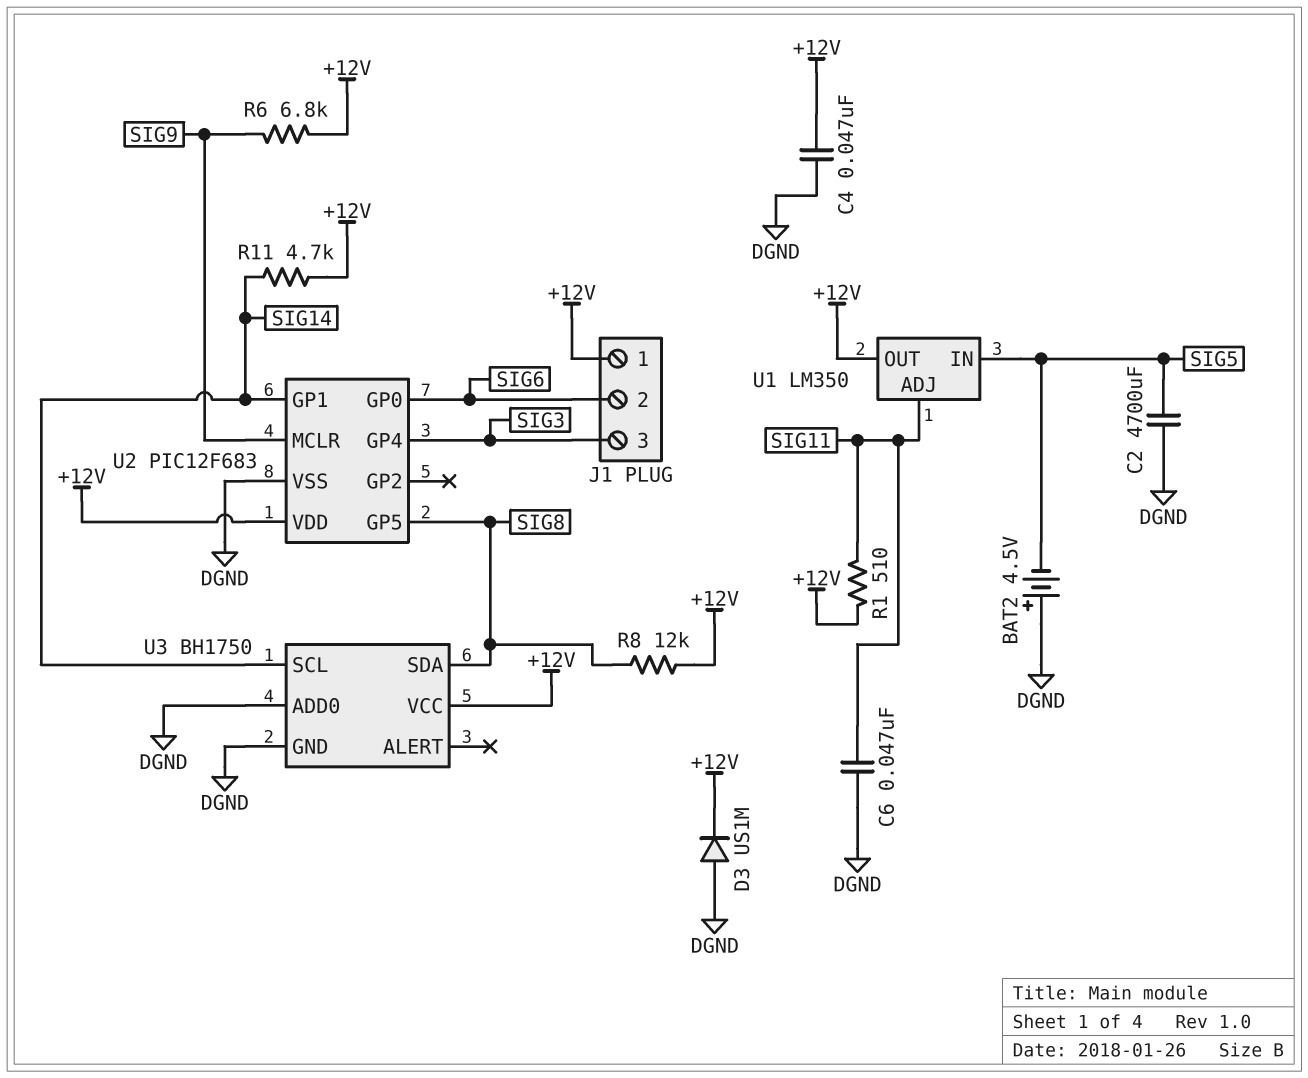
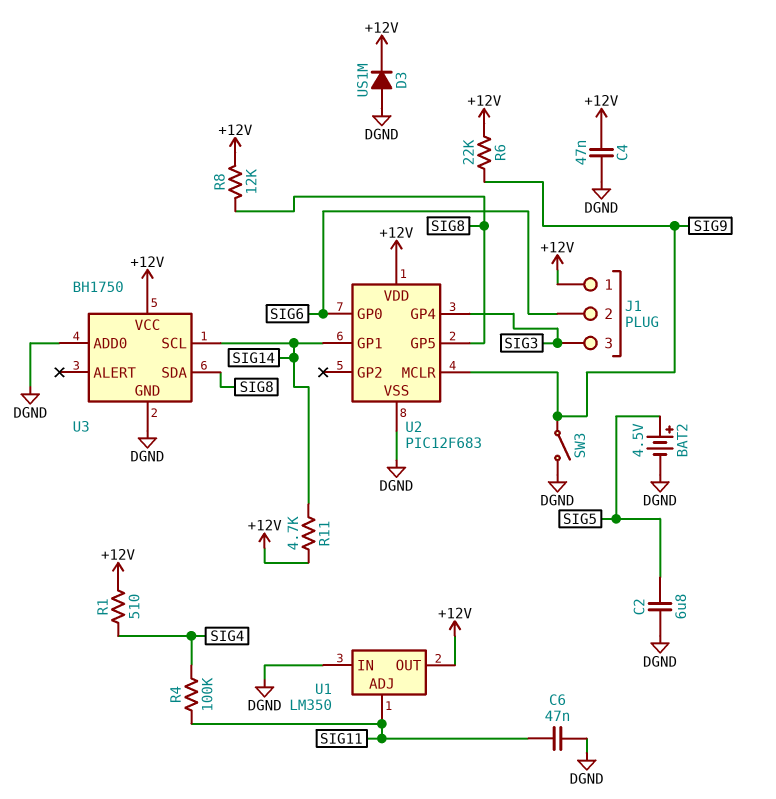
BAT2: 4.5V (plus DGND, minus SIG5) -> 4.5V (plus SIG5, minus DGND)
C2: 4700uF (DGND, SIG5) -> 6.8uF (DGND, SIG5)
R1: 510 (+12V, SIG11) -> 510 (+12V, SIG4)
R4: none -> 100k (SIG4, SIG11)
R6: 6.8k (+12V, SIG9) -> 22k (+12V, SIG9)
SW3: none -> switch (DGND, SIG9)
U1 pin IN: SIG5 -> DGND

